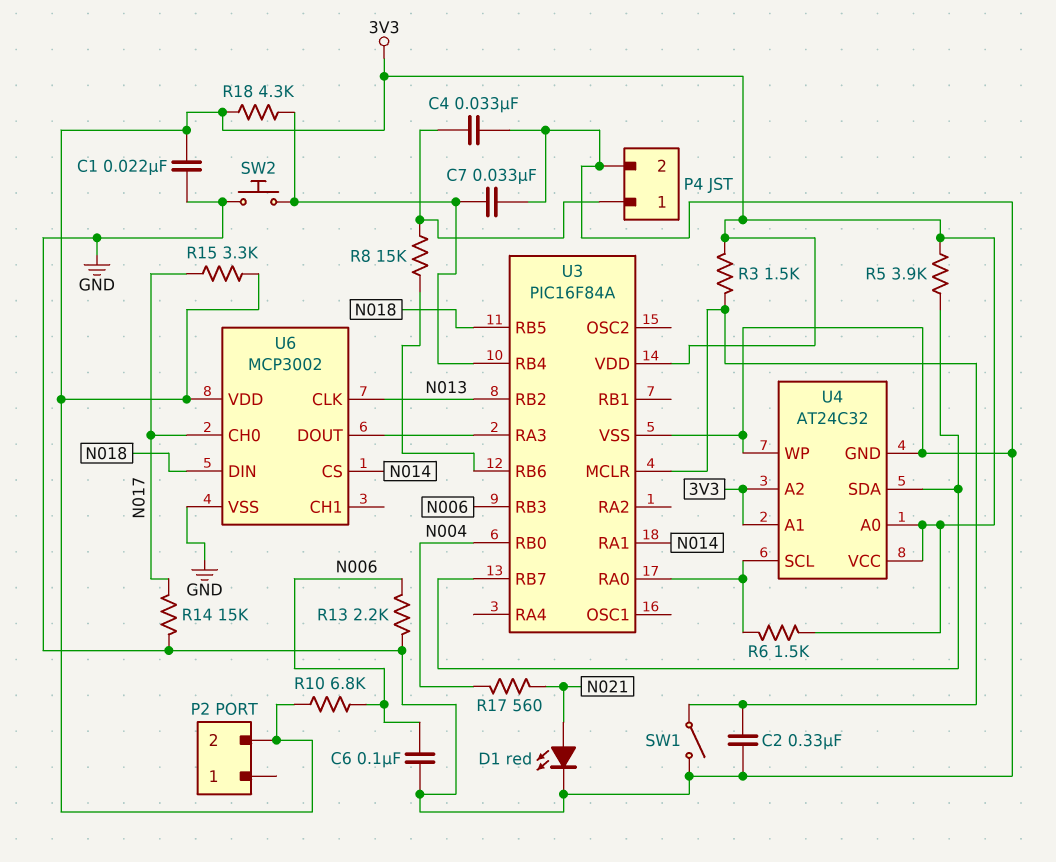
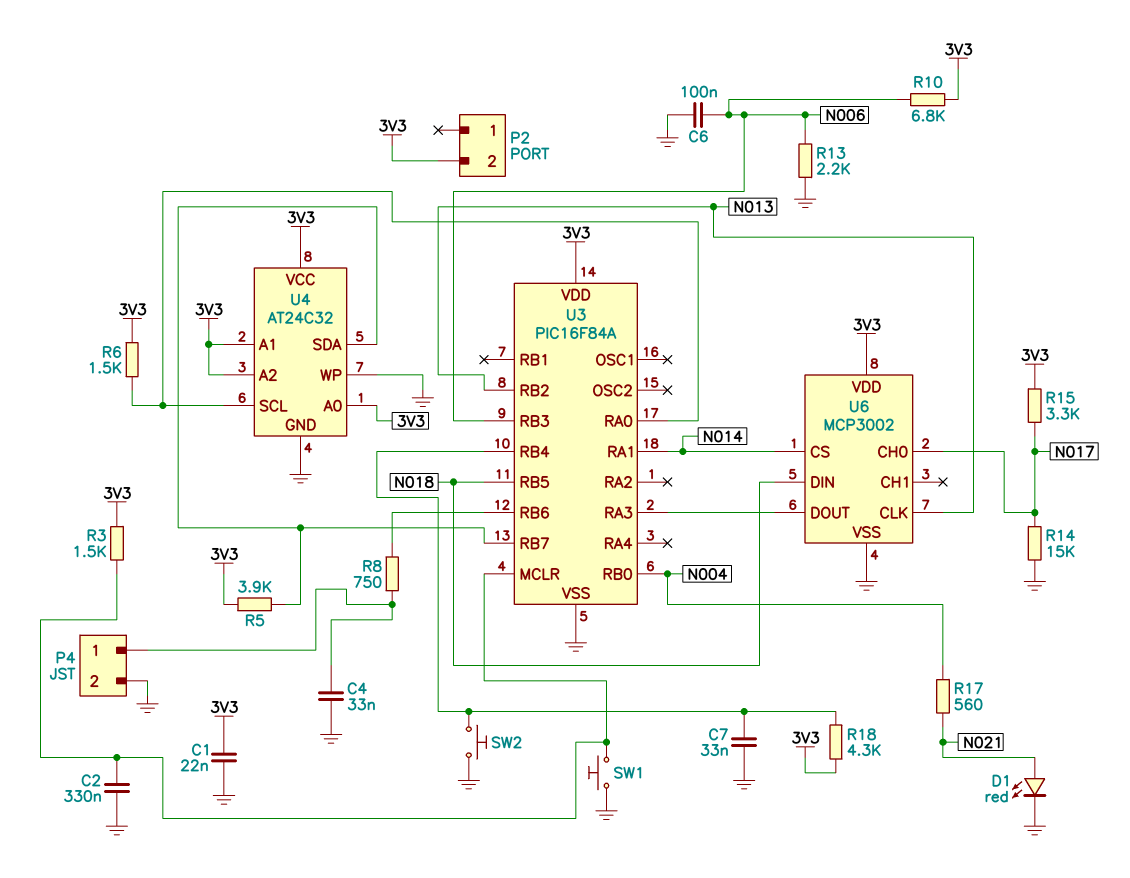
R8: 15k (P4/1, U3/RB6) -> 750 (P4/1, U3/RB6)
SW1: switch (GND, U3/MCLR) -> button (GND, U3/MCLR)

